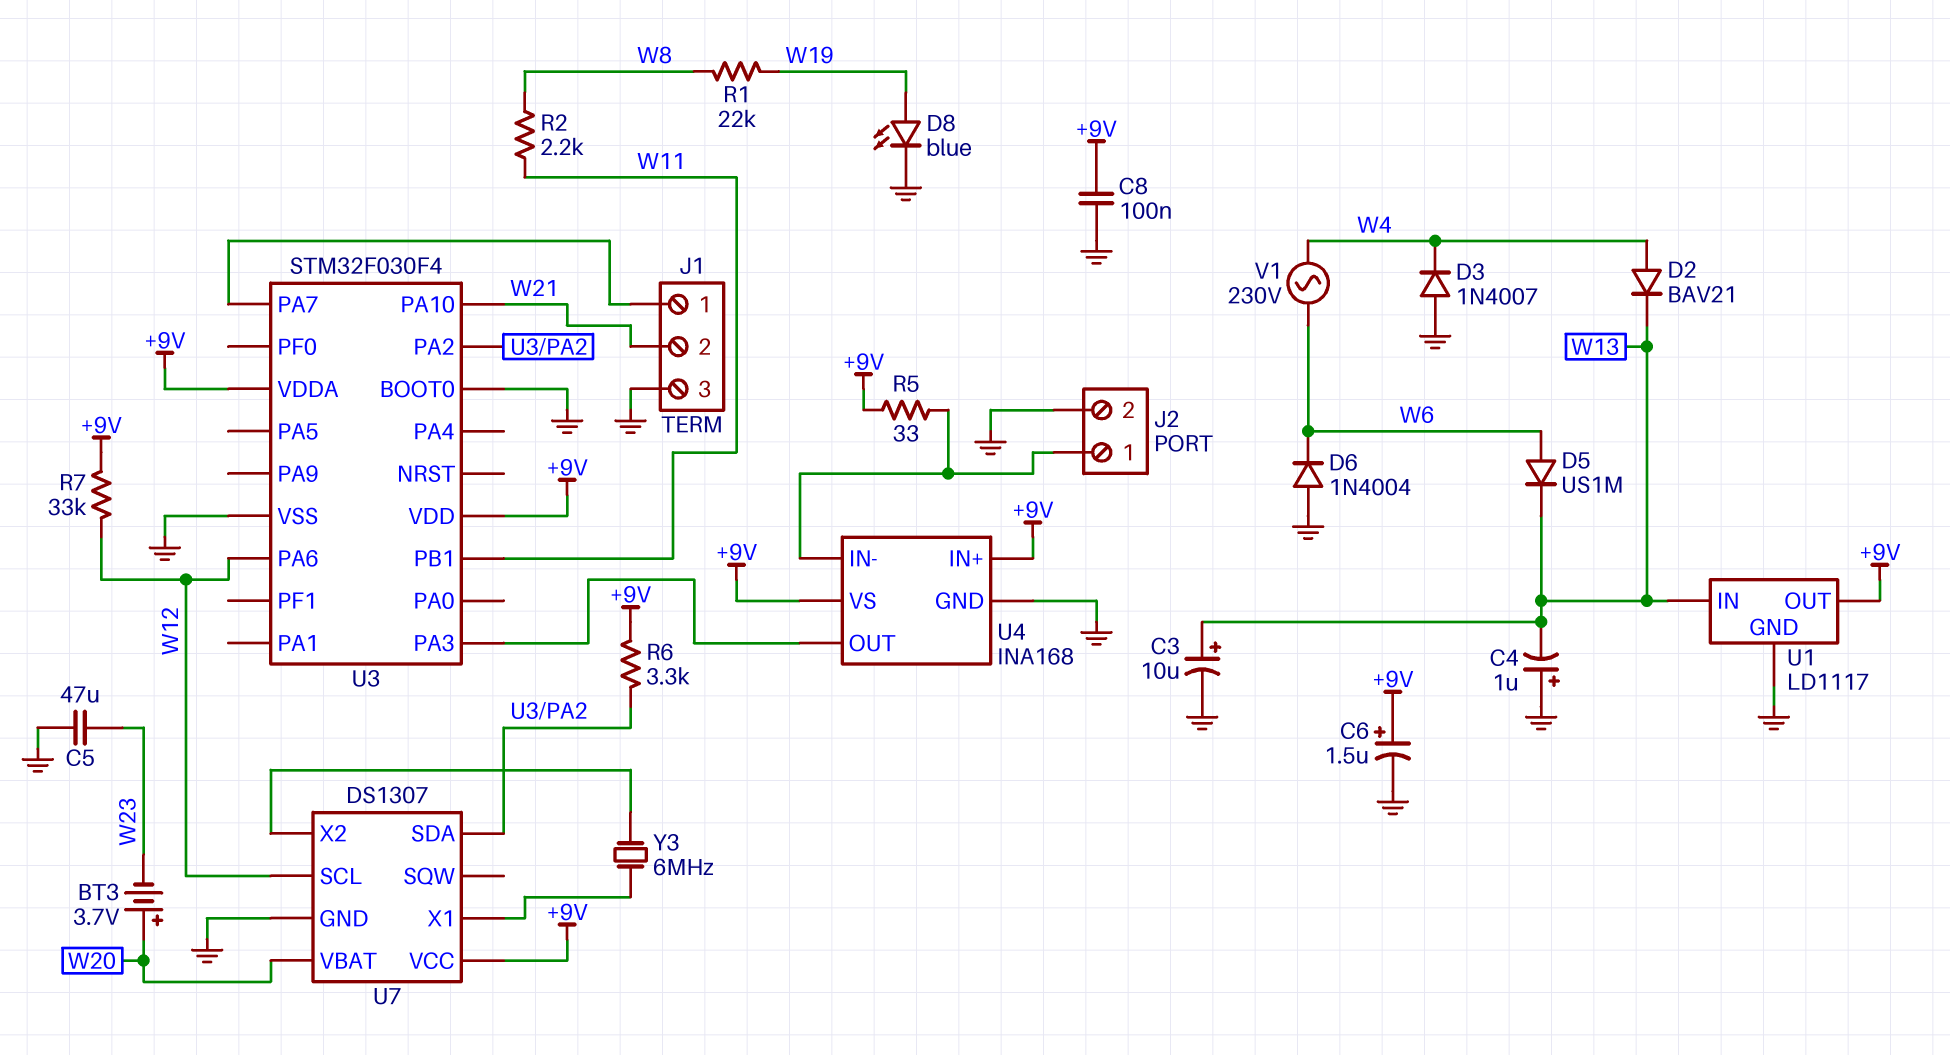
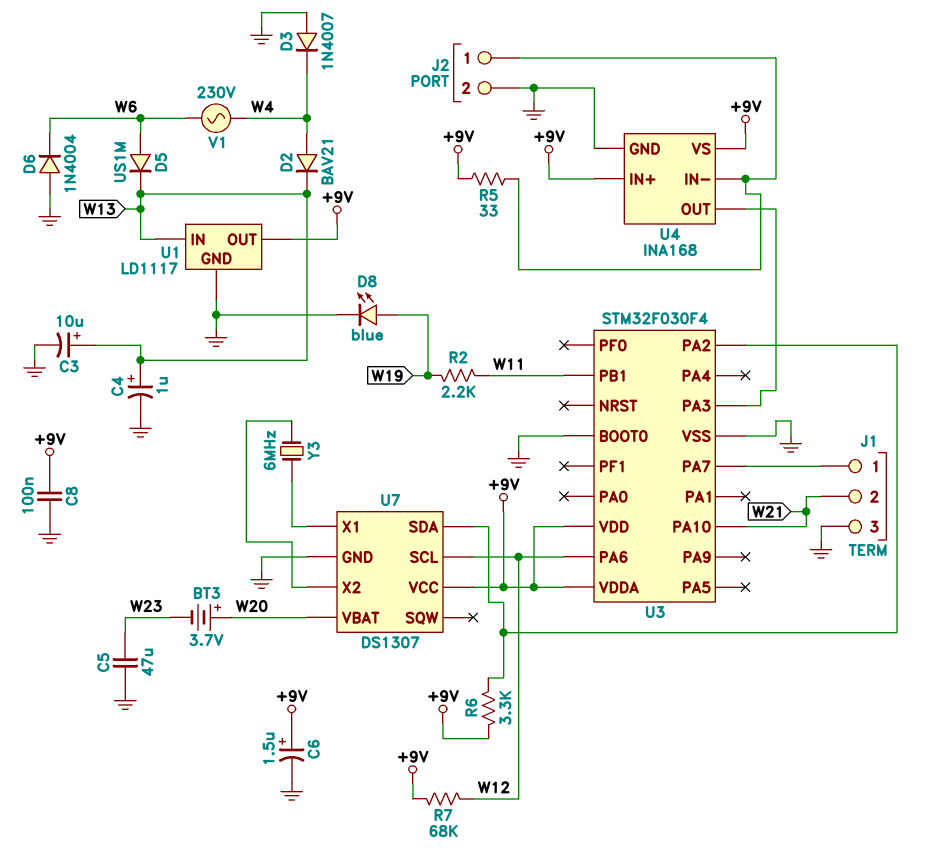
C4: 1uF (plus GND, minus W13) -> 1uF (plus W13, minus GND)
R1: 22k (W8, W19) -> none
R2: 2.2k (W8, W11) -> 2.2k (W11, W19)
R7: 33k (+9V, W12) -> 68k (+9V, W12)

